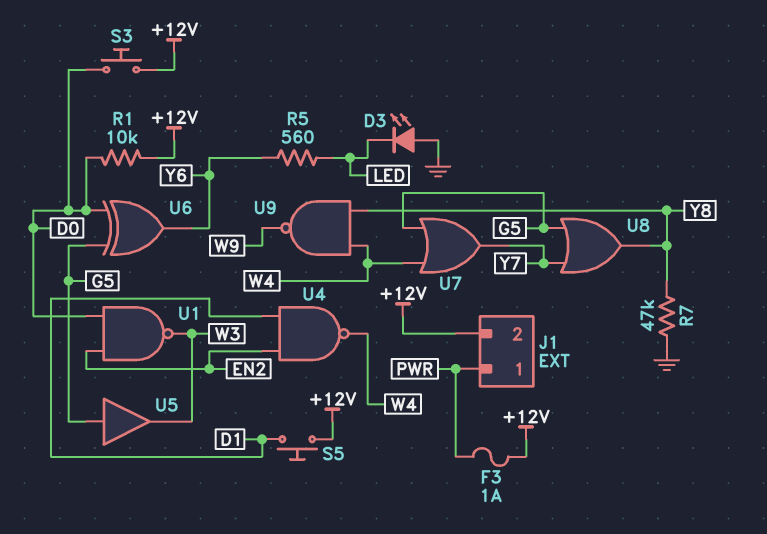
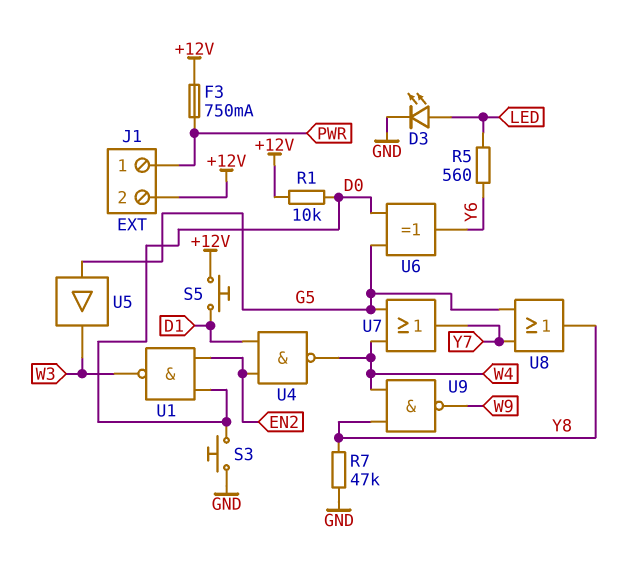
D3: LED (A GND, K LED) -> LED (A LED, K GND)
F3: 1A (+12V, PWR) -> 750mA (+12V, PWR)
S3: button (+12V, D0) -> button (D0, GND)

